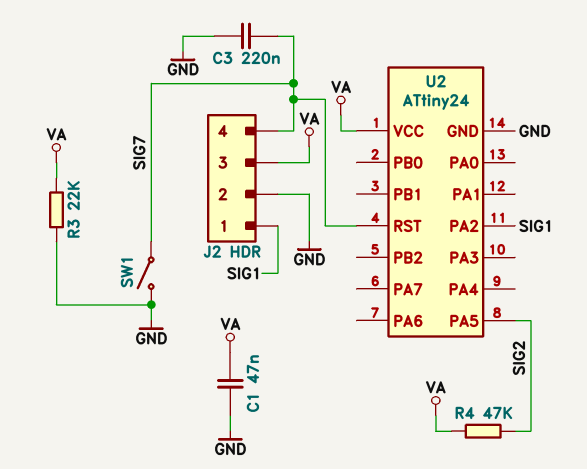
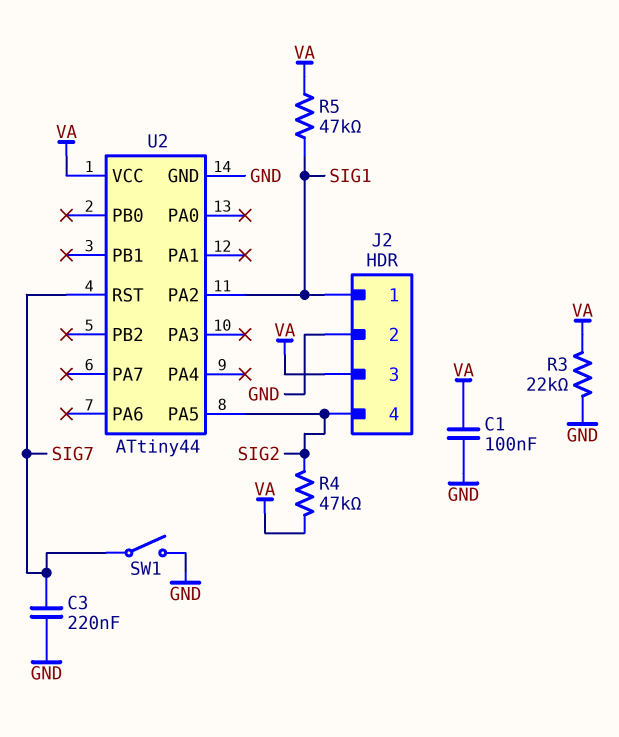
C1: 47nF (GND, VA) -> 100nF (GND, VA)
J2 pin 4: SIG7 -> SIG2
R5: none -> 47k (SIG1, VA)
U2: ATtiny24 -> ATtiny44

